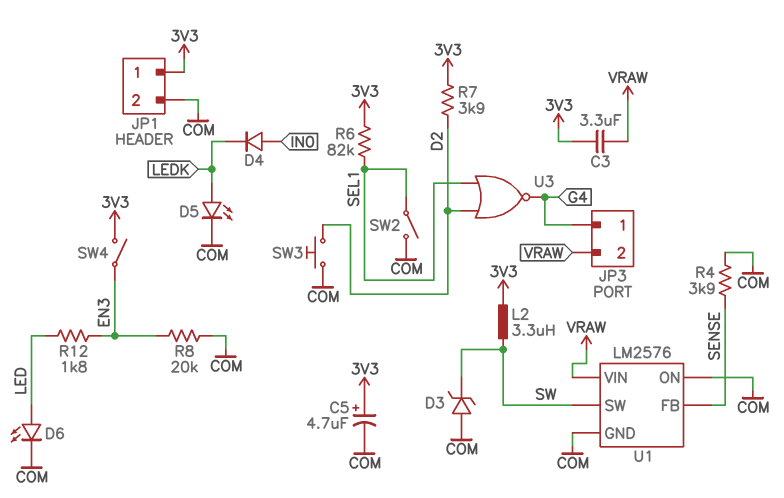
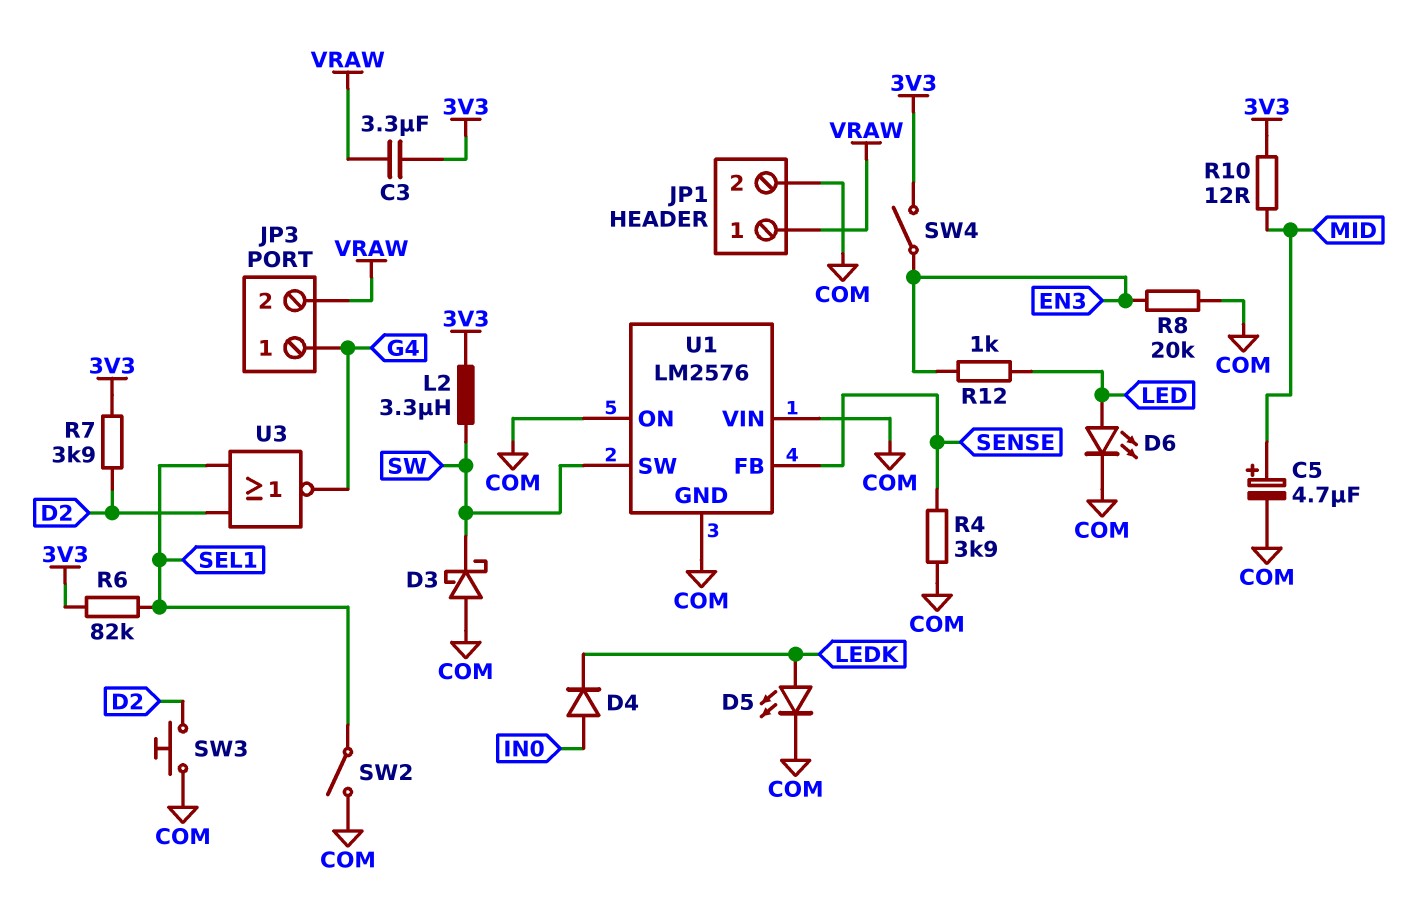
C5: 4.7uF (plus 3V3, minus COM) -> 4.7uF (plus MID, minus COM)
D3: zener (A COM, K SW) -> schottky (A COM, K SW)
JP1 pin 1: 3V3 -> VRAW
R10: none -> 12 (3V3, MID)
R12: 1.8k (EN3, LED) -> 1k (EN3, LED)
U1 pin VIN: VRAW -> COM

